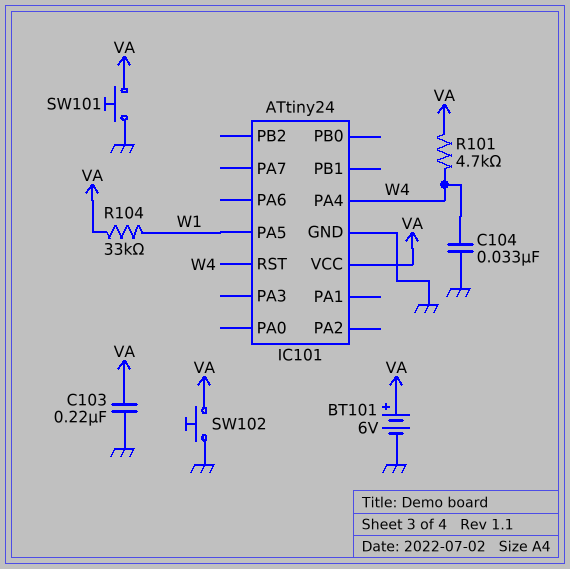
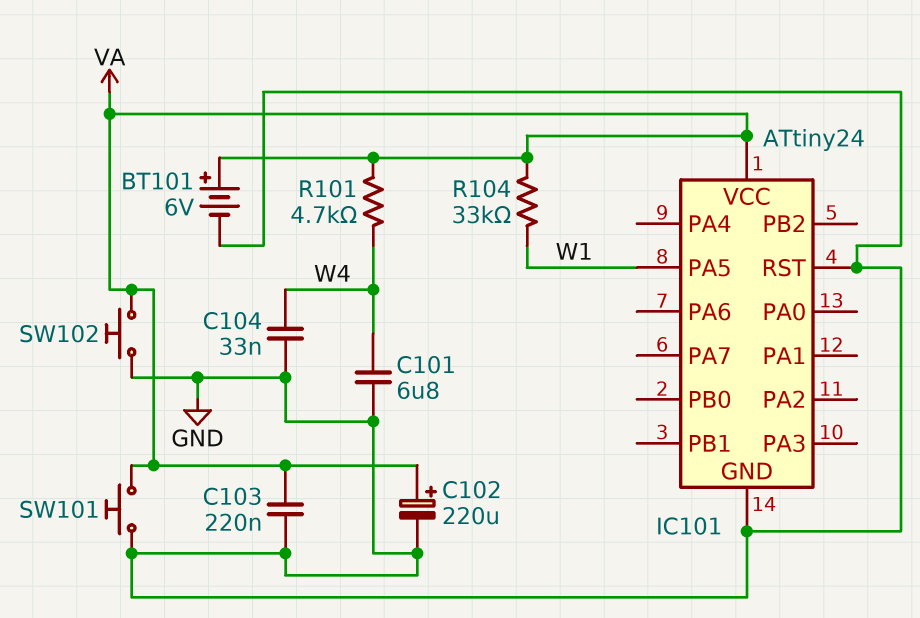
C101: none -> 6.8uF (GND, W4)
C102: none -> 220uF (plus VA, minus GND)
IC101 pin PA4: W4 -> none
IC101 pin RST: W4 -> GND

